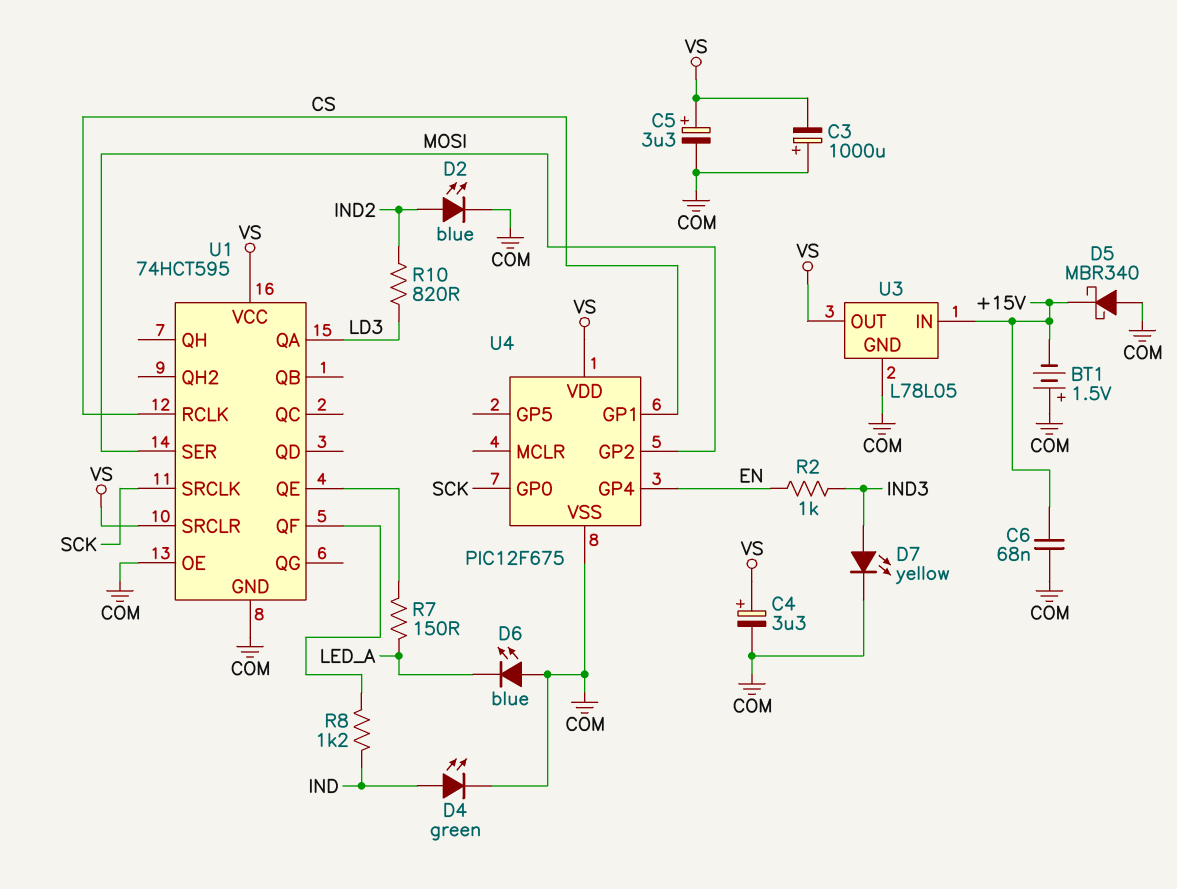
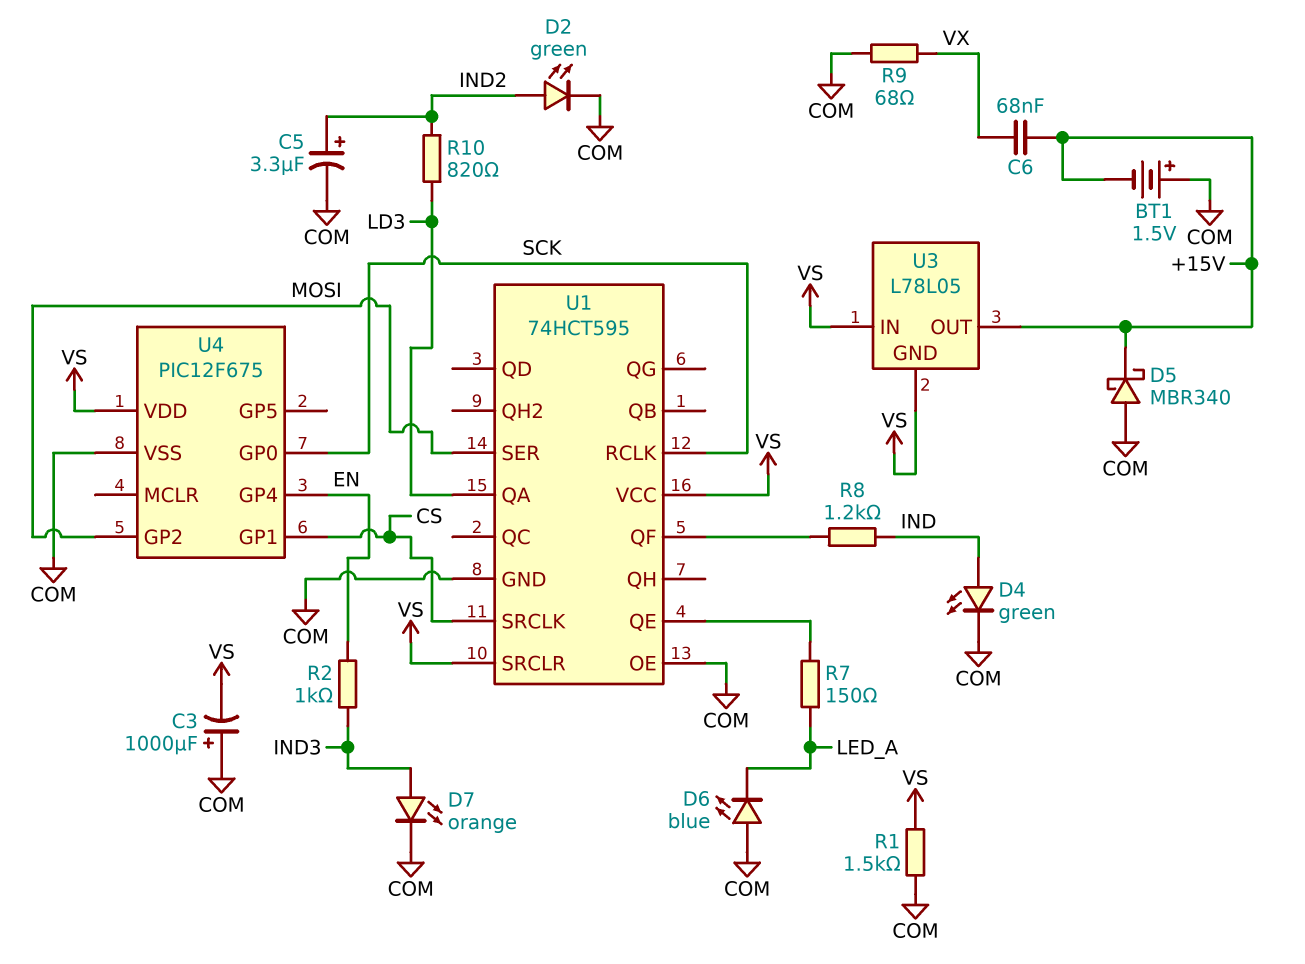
C4: 3.3uF (plus VS, minus COM) -> none
C5: 3.3uF (plus VS, minus COM) -> 3.3uF (plus IND2, minus COM)
C6: 68nF (+15V, COM) -> 68nF (+15V, VX)
D2: LED blue (A IND2, K COM) -> LED green (A IND2, K COM)
D7: LED yellow (A IND3, K COM) -> LED orange (A IND3, K COM)
R1: none -> 1.5k (COM, VS)
R9: none -> 68 (COM, VX)
U1 pin RCLK: CS -> SCK
U1 pin SRCLK: SCK -> CS
U3 pin GND: COM -> VS
U3 pin IN: +15V -> VS
U3 pin OUT: VS -> +15V

